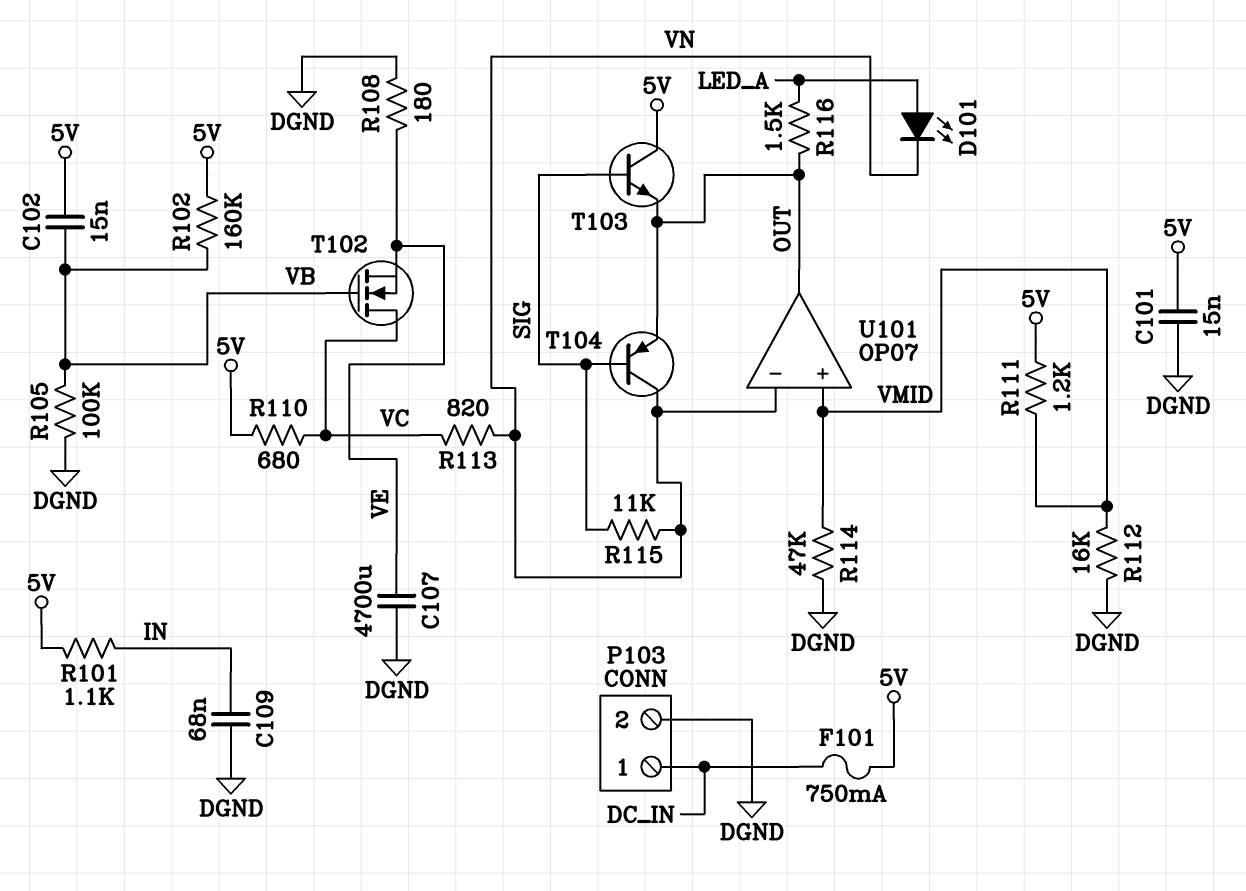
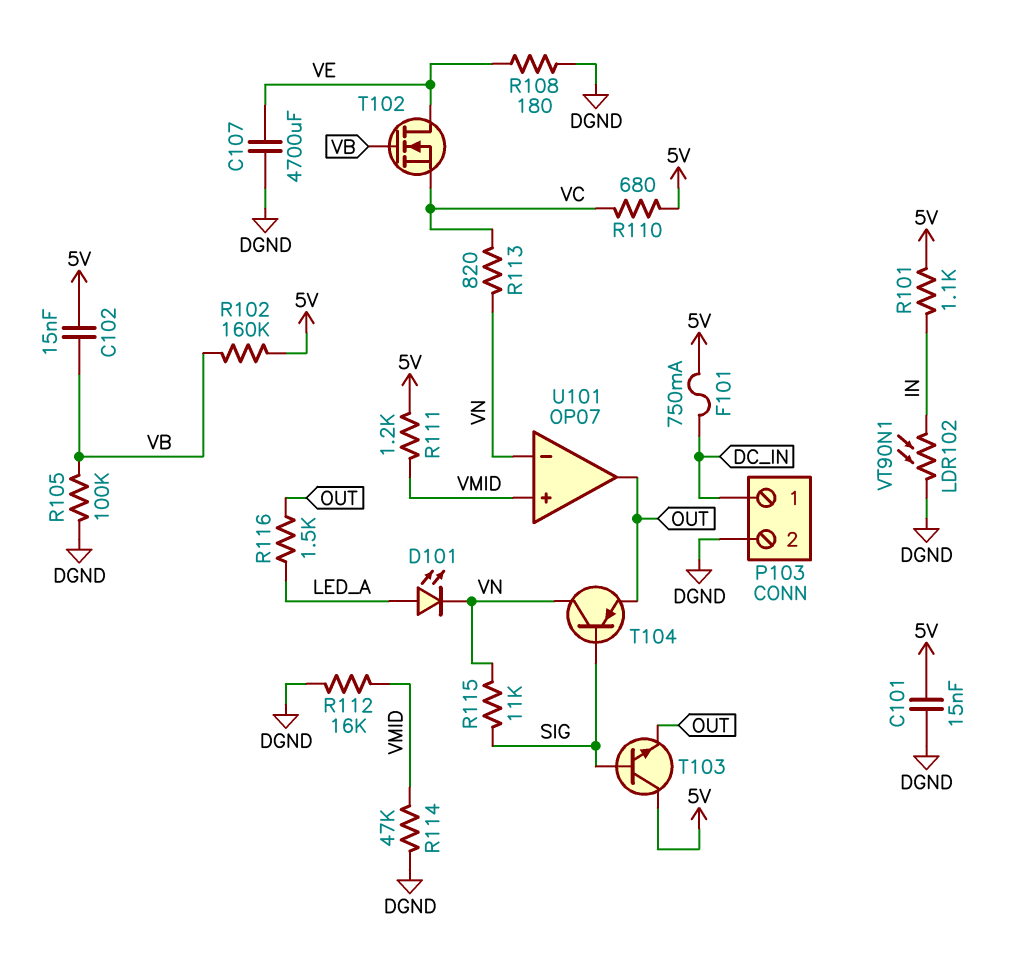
C109: 68nF (DGND, IN) -> none
LDR102: none -> VT90N1 (DGND, IN)
T102: NMOS (G VB, D VC, S VE) -> NMOS (G VB, D VE, S VC)

